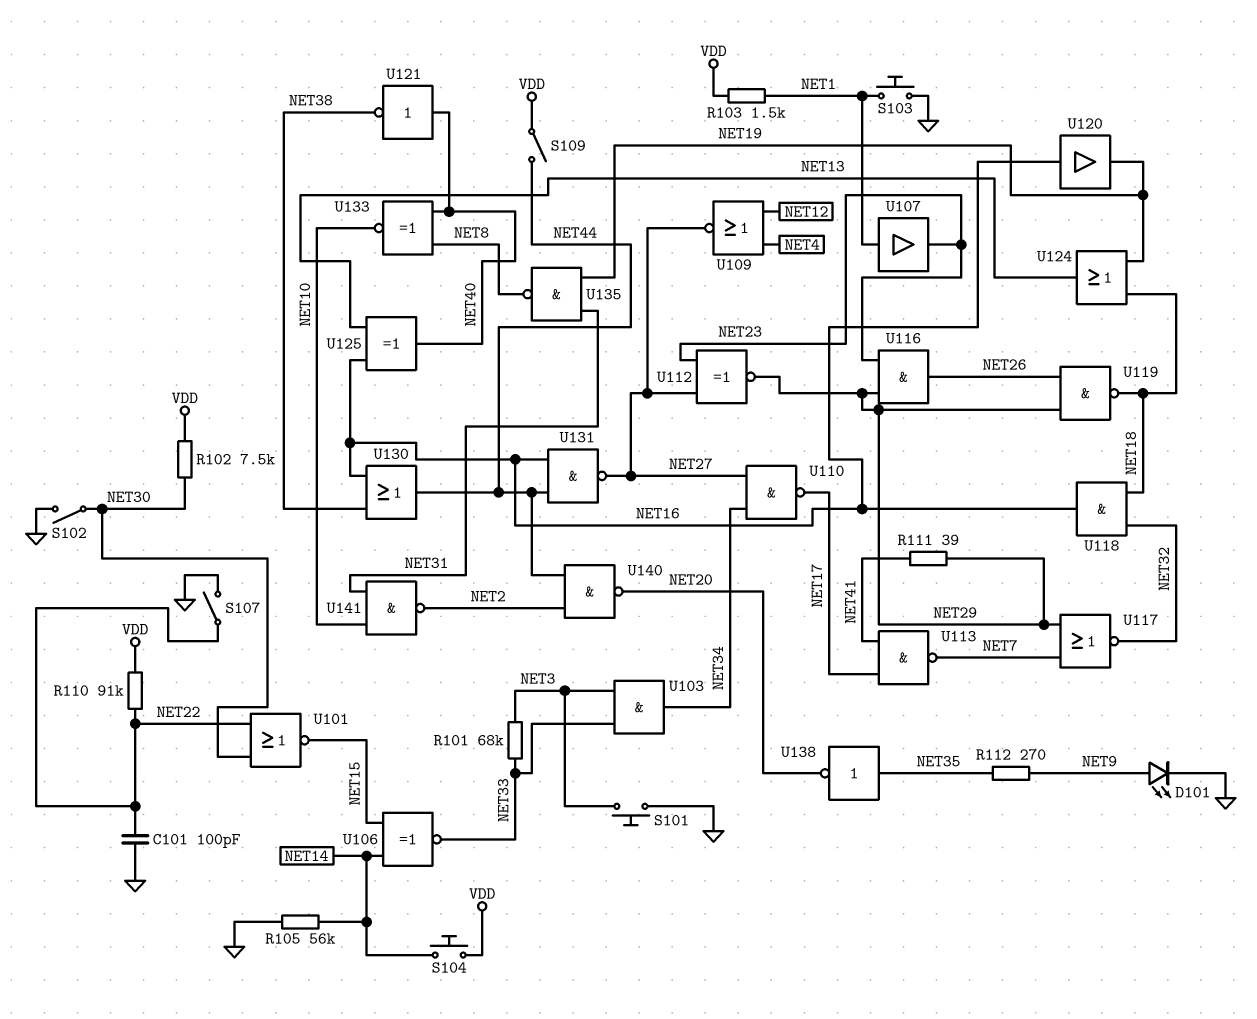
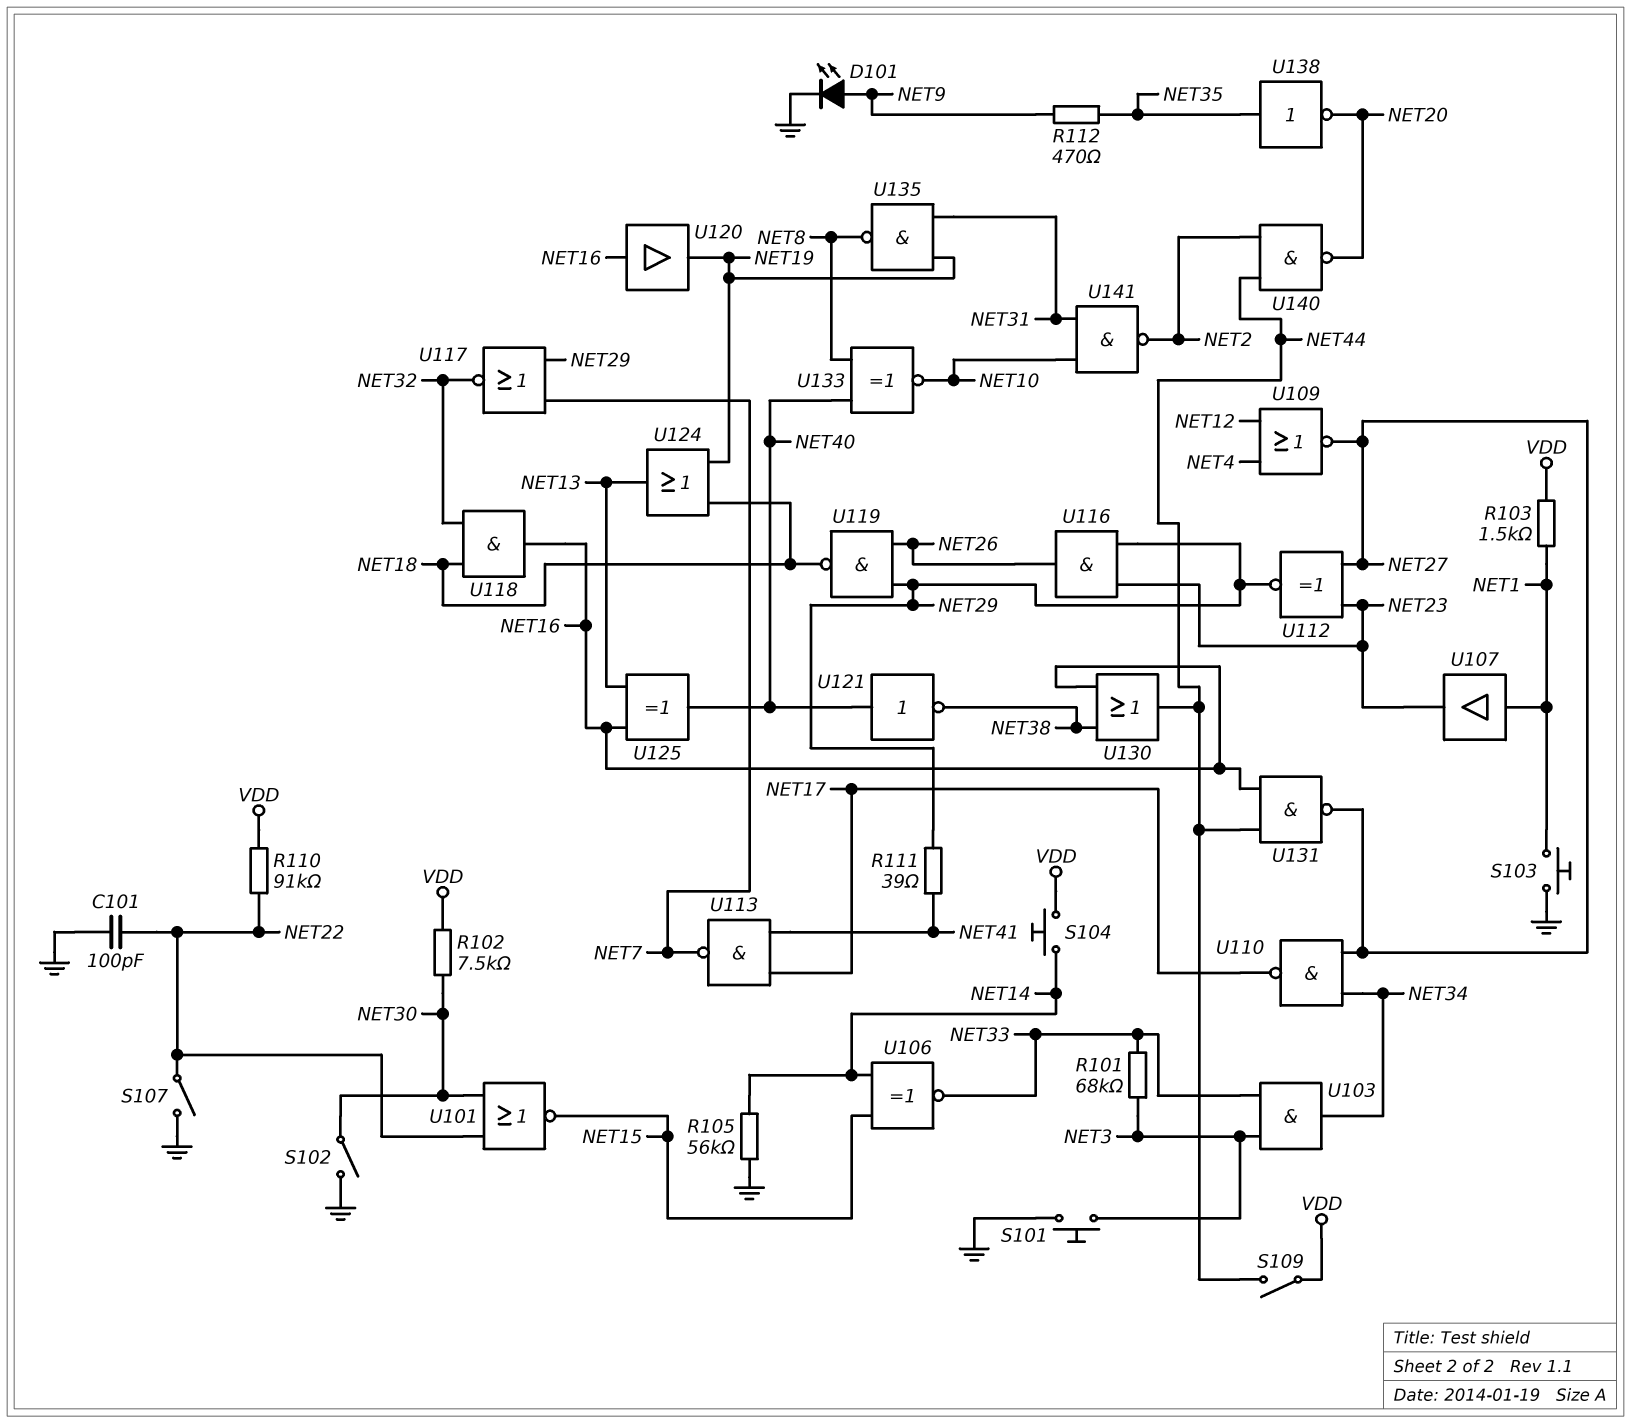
R112: 270 (NET9, NET35) -> 470 (NET9, NET35)

